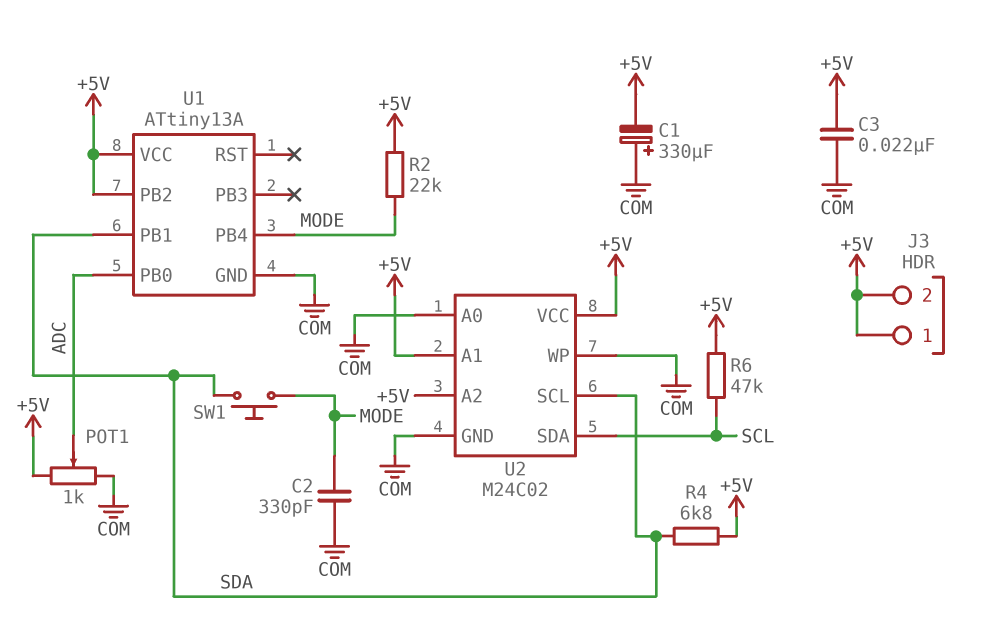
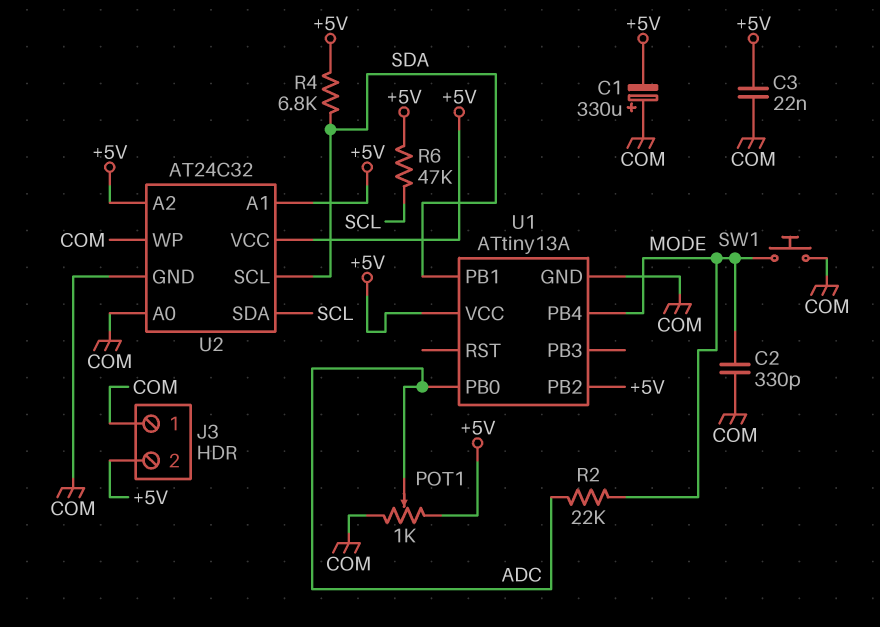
J3 pin 1: +5V -> COM
R2: 22k (+5V, MODE) -> 22k (ADC, MODE)
SW1: button (MODE, SDA) -> button (COM, MODE)
U2: M24C02 -> AT24C32

